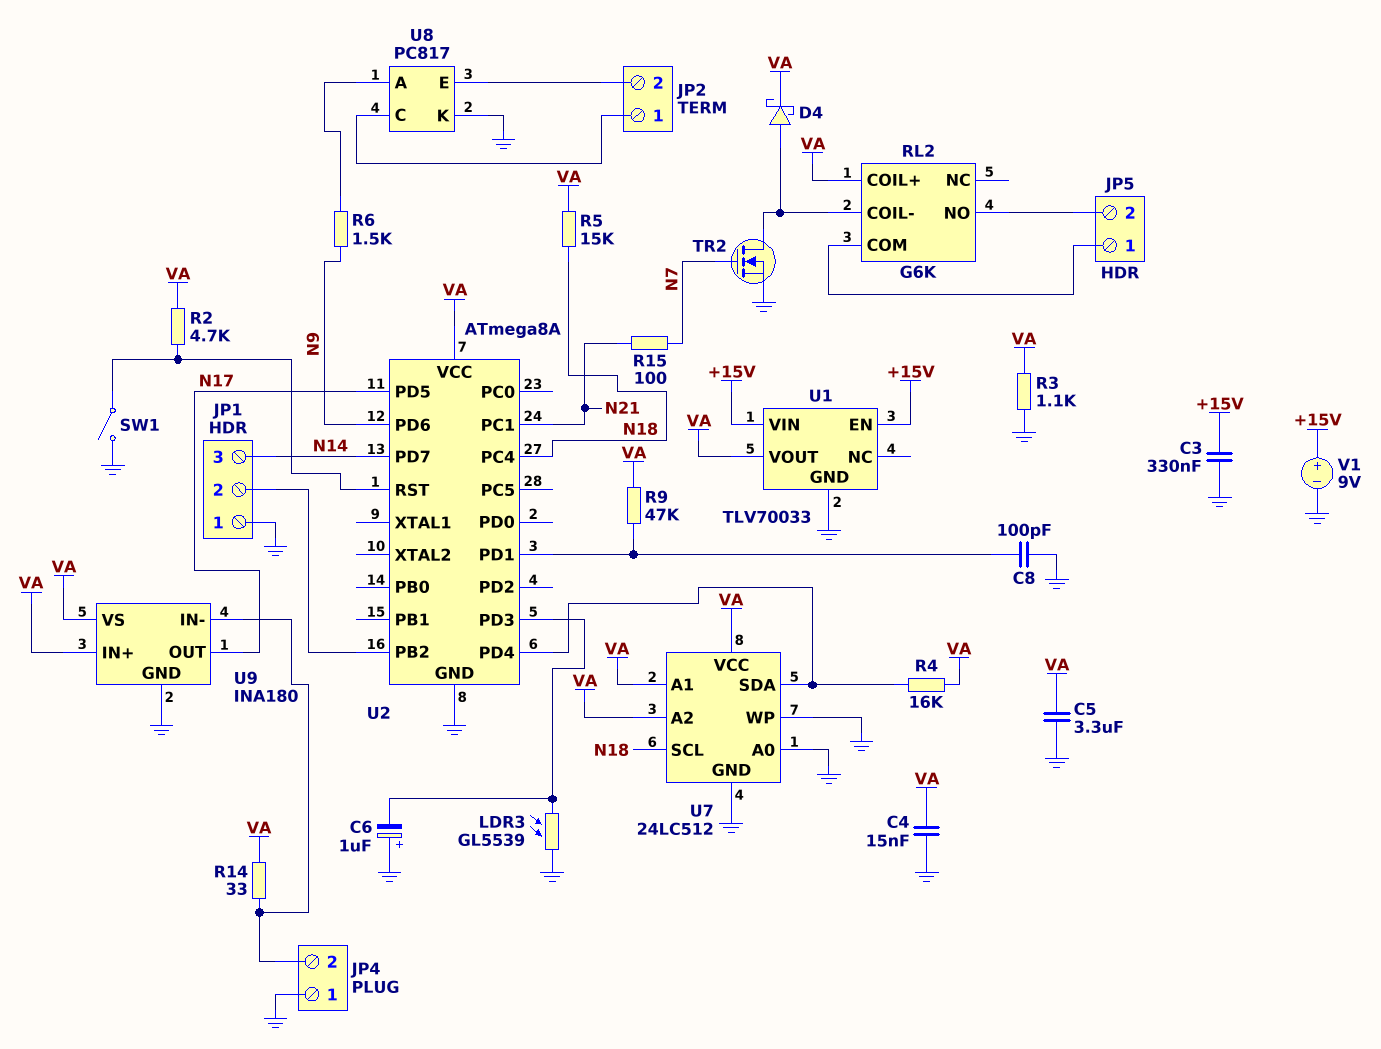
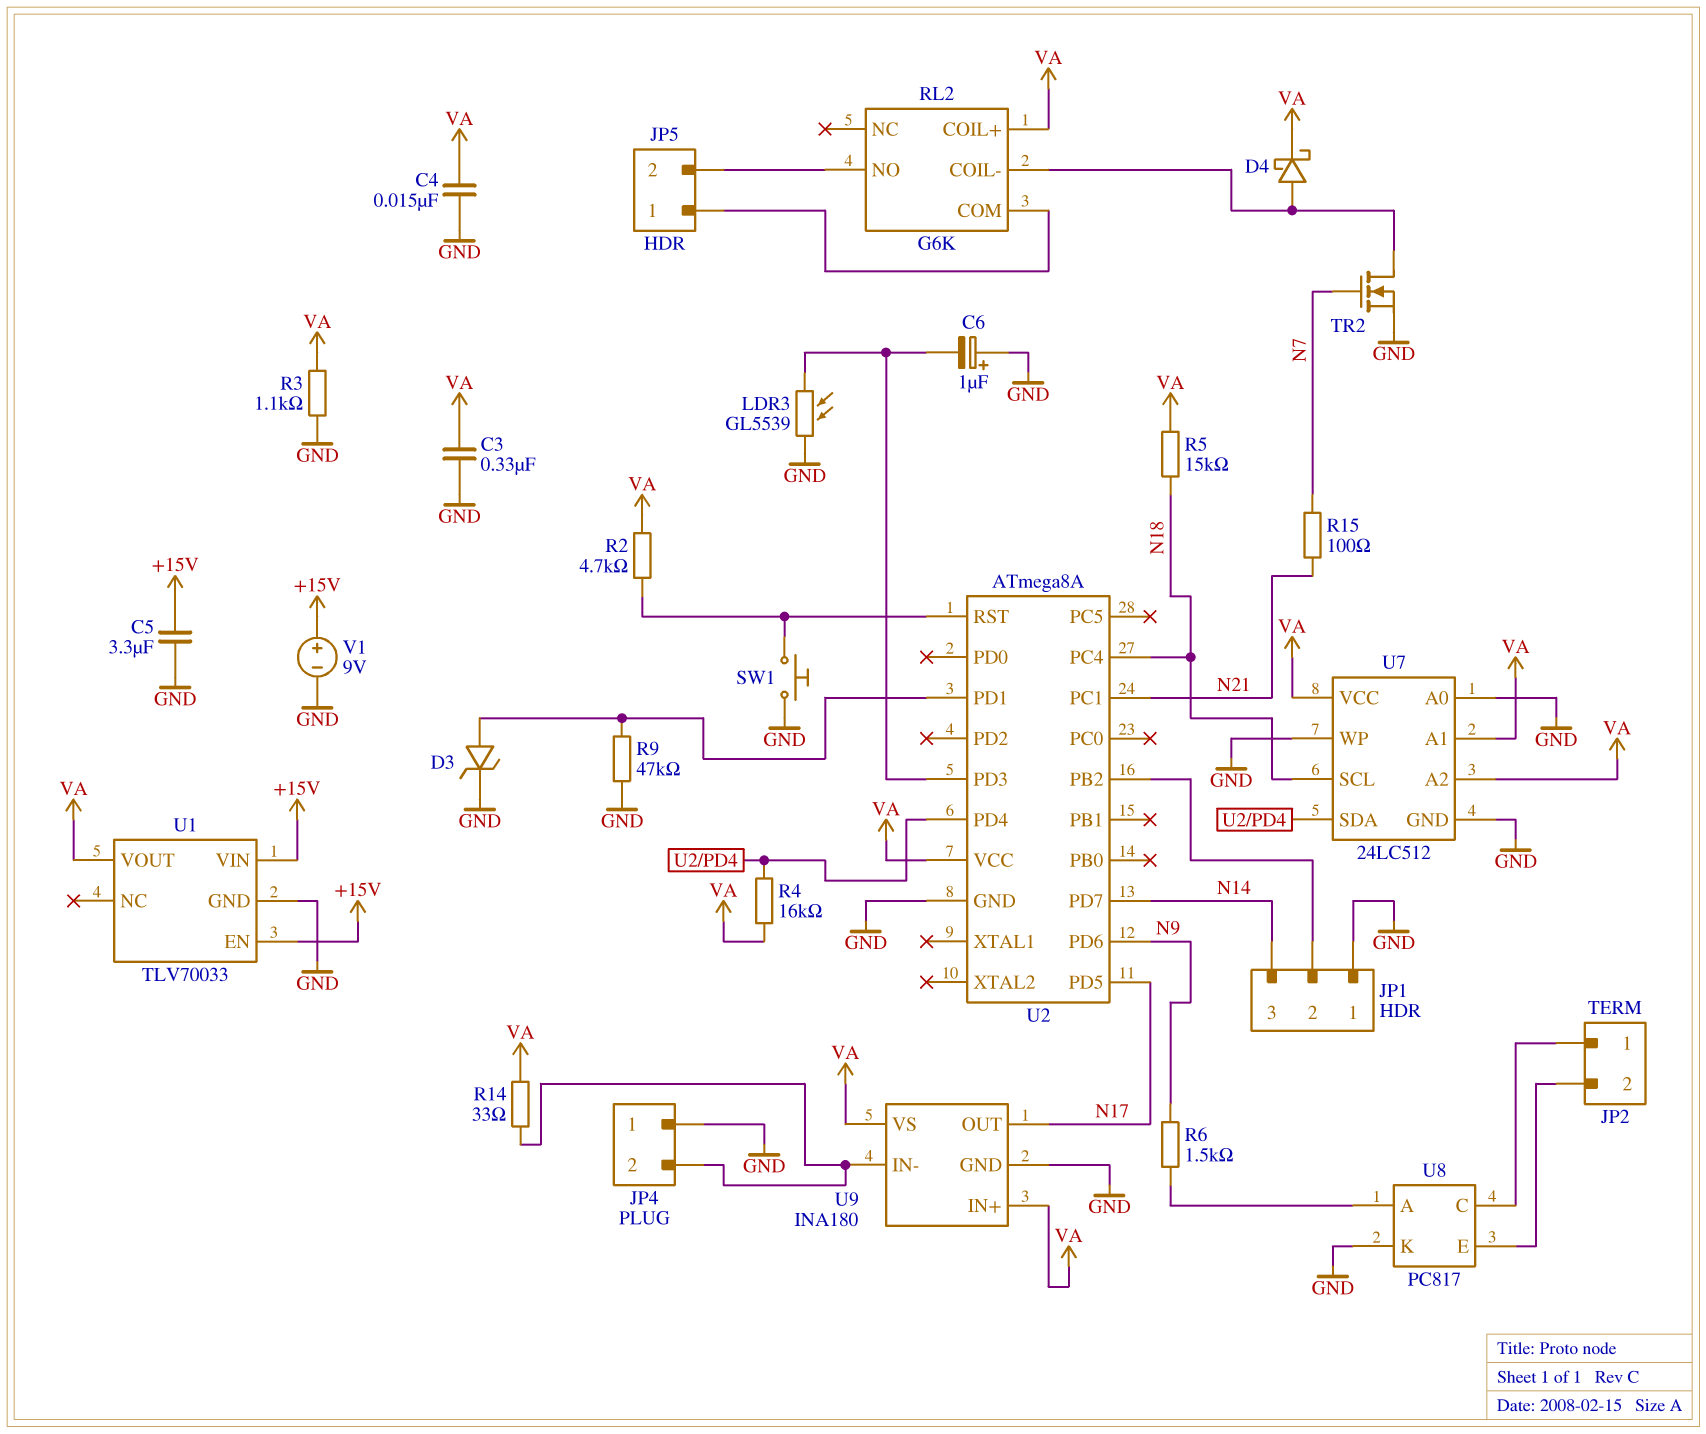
C3: 330nF (+15V, GND) -> 330nF (GND, VA)
C5: 3.3uF (GND, VA) -> 3.3uF (+15V, GND)
C8: 100pF (GND, U2/PD1) -> none
D3: none -> zener (A U2/PD1, K GND)
R9: 47k (U2/PD1, VA) -> 47k (GND, U2/PD1)
SW1: switch (GND, U2/RST) -> button (GND, U2/RST)

